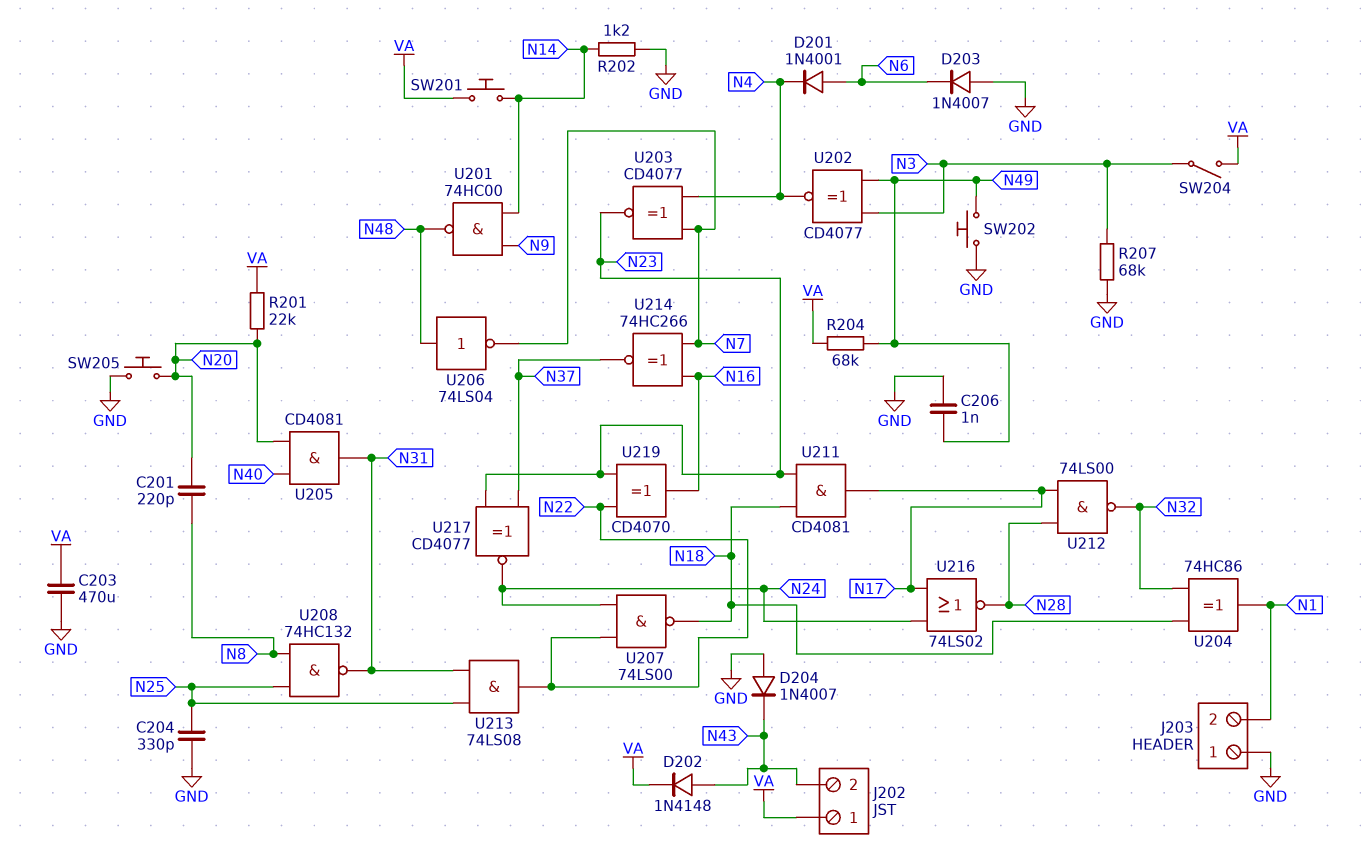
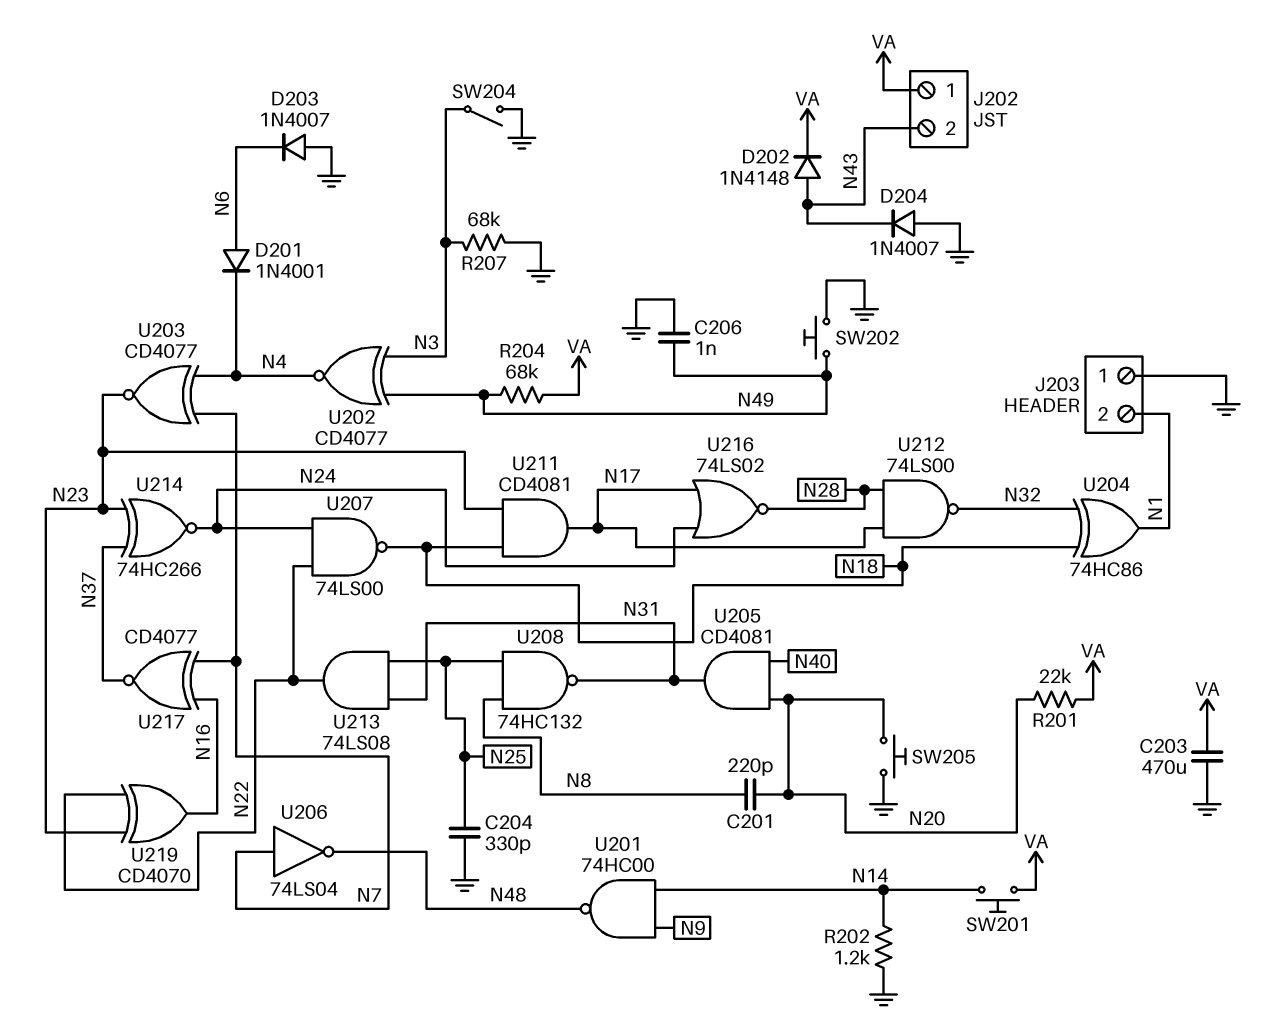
SW204: switch (N3, VA) -> switch (GND, N3)
U206: NOT 74LS04 (in N48, out N7) -> NOT 74LS04 (in N7, out N48)
U214: XNOR 74HC266 (in N7, in N16, out N37) -> XNOR 74HC266 (in N23, in N37, out N24)
U217: XNOR CD4077 (in N23, in N37, out N24) -> XNOR CD4077 (in N7, in N16, out N37)

